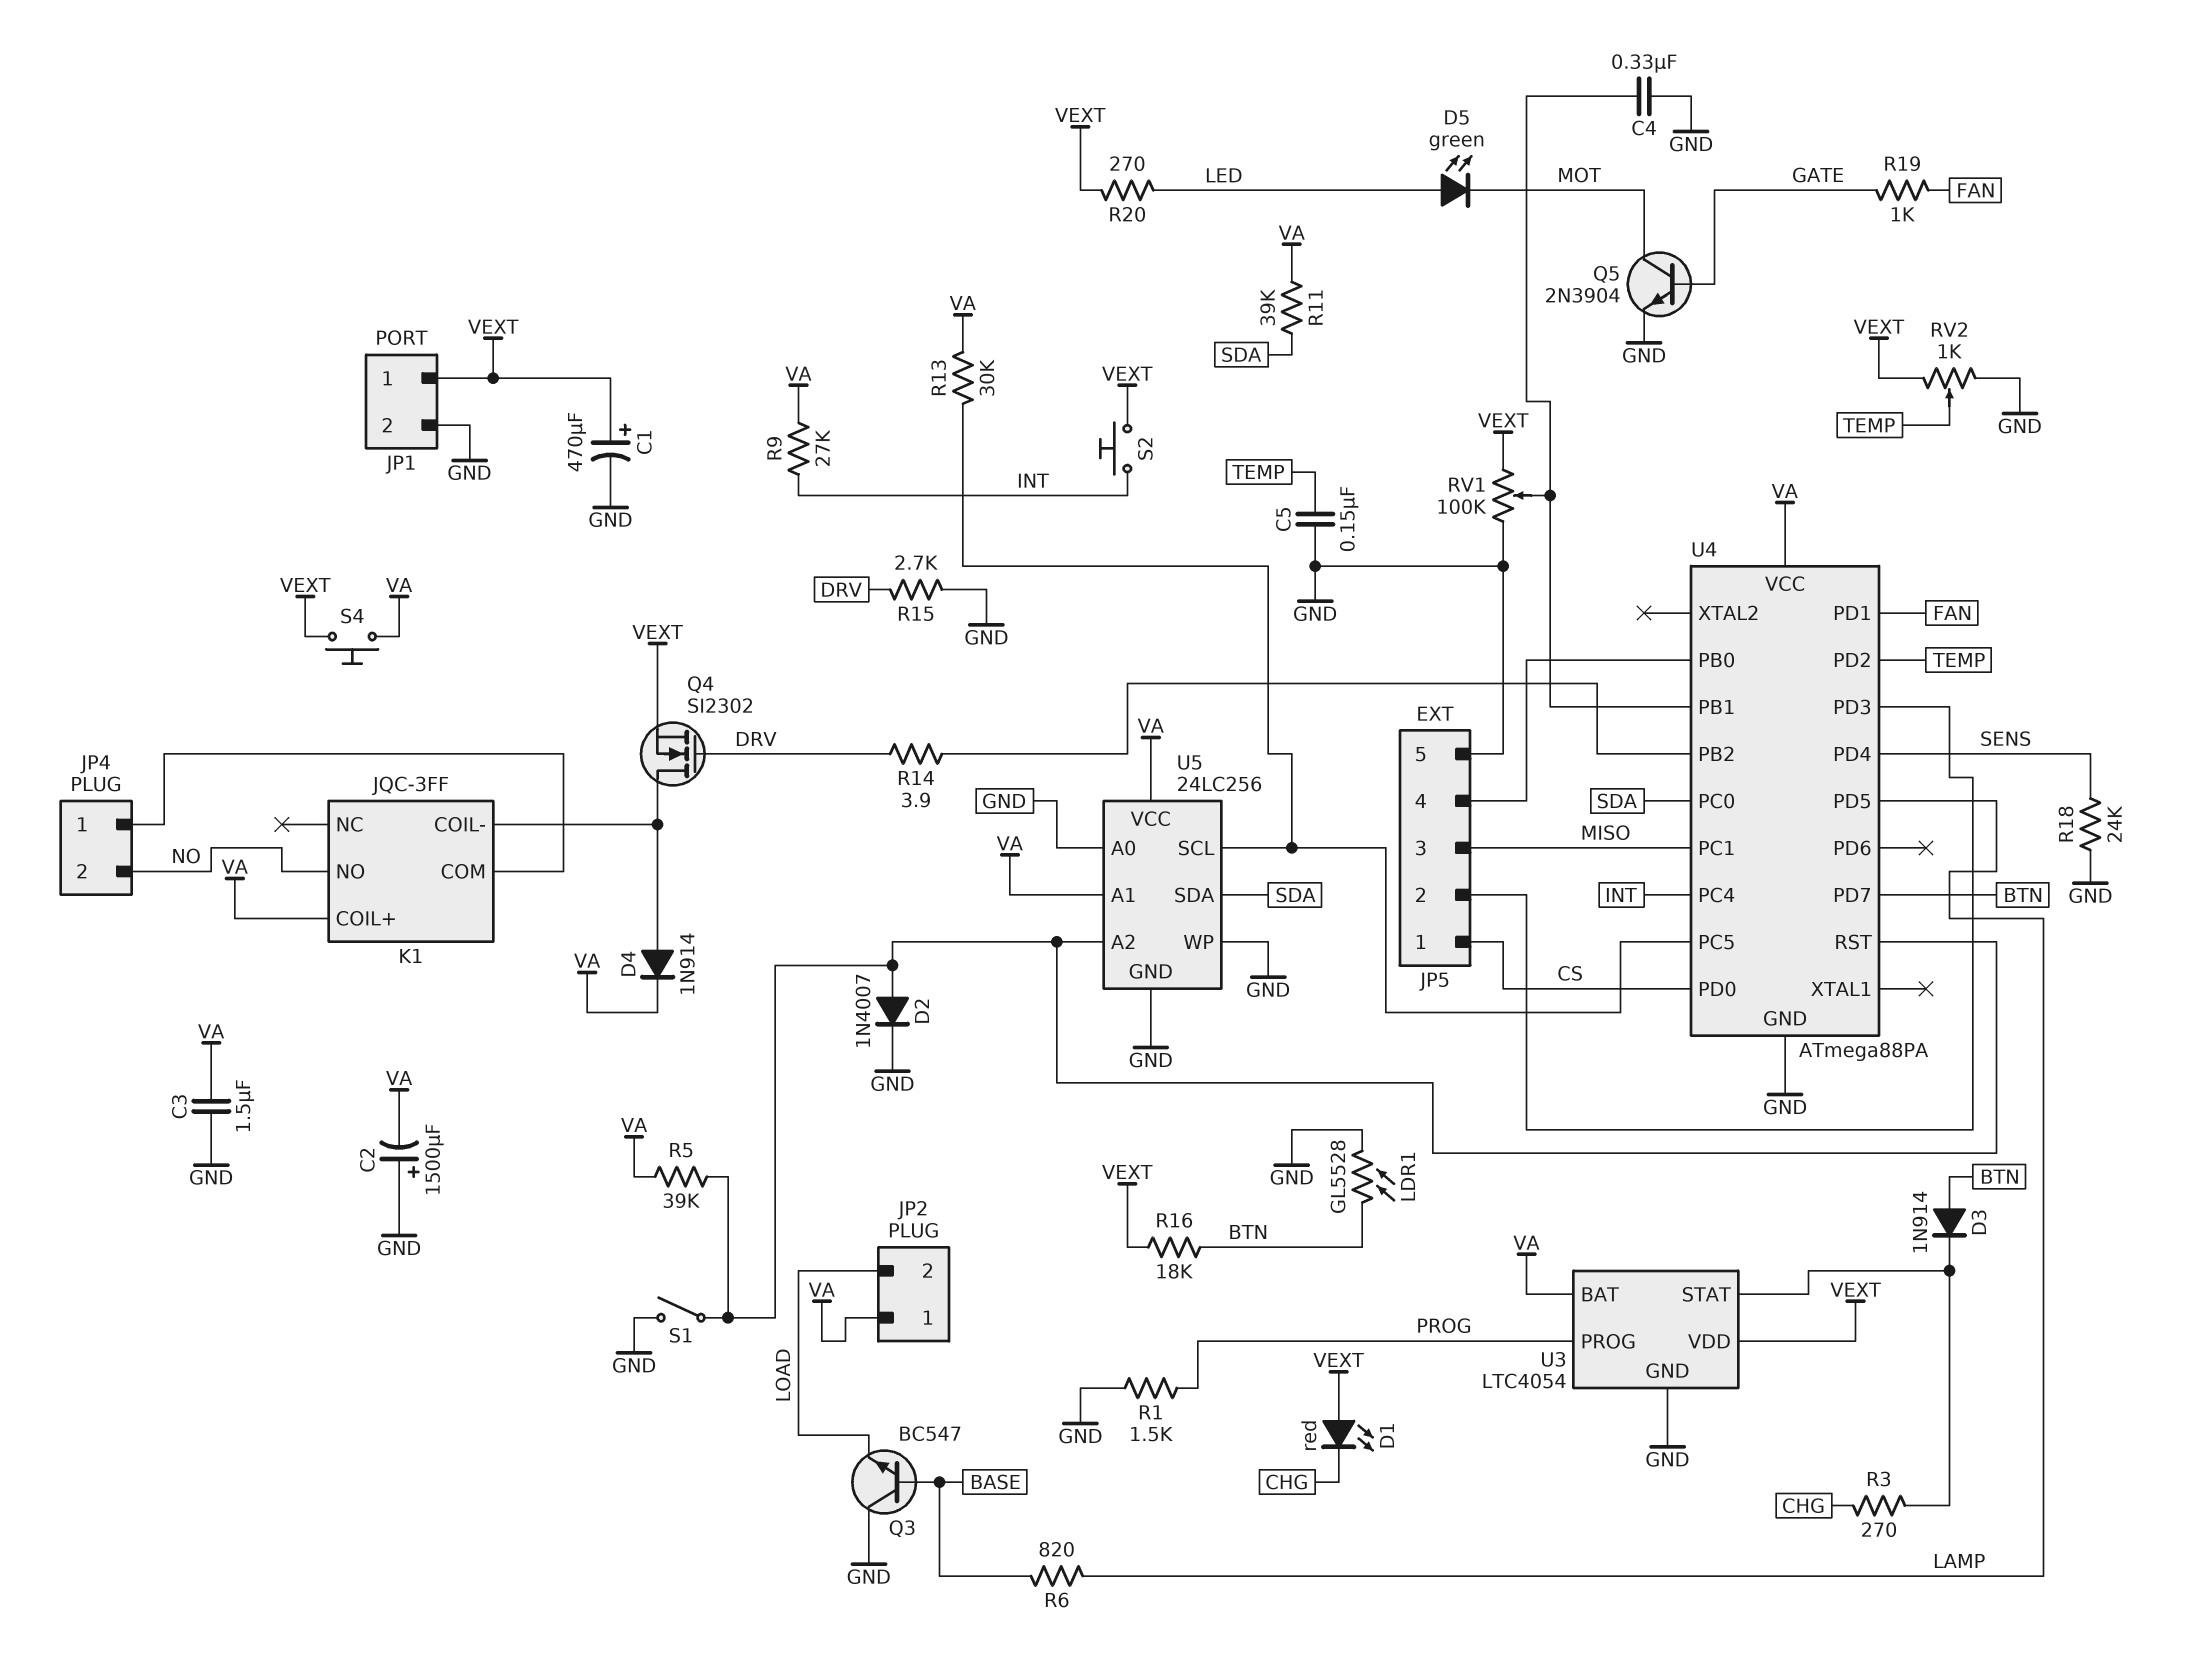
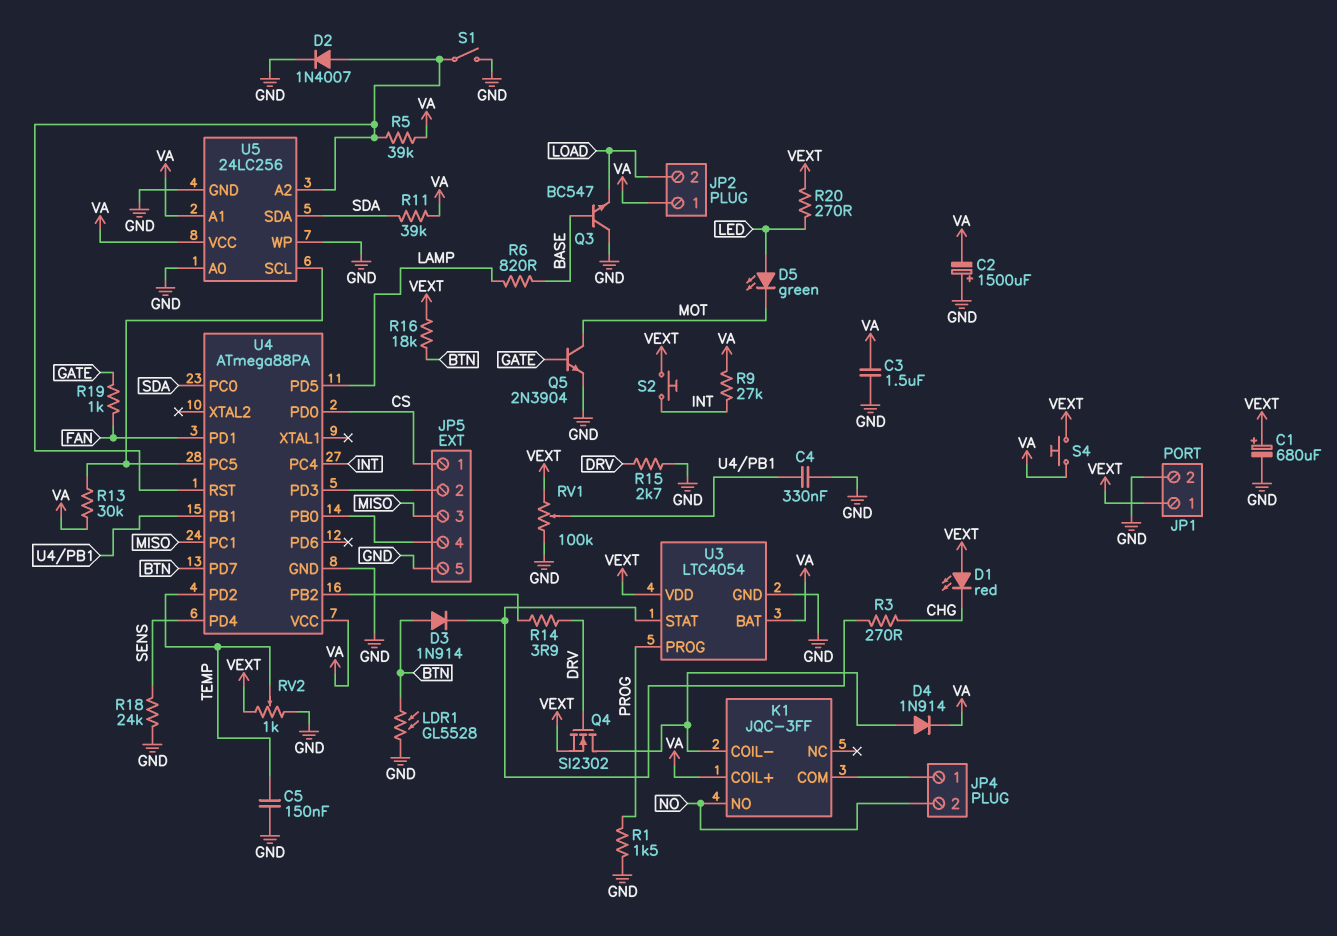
C1: 470uF (plus VEXT, minus GND) -> 680uF (plus VEXT, minus GND)

